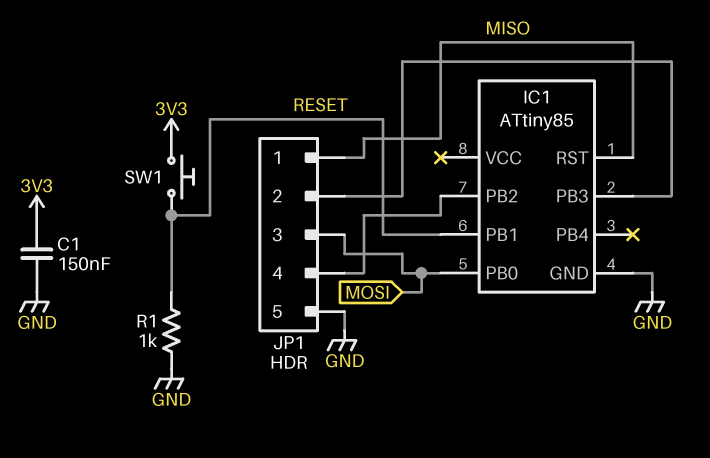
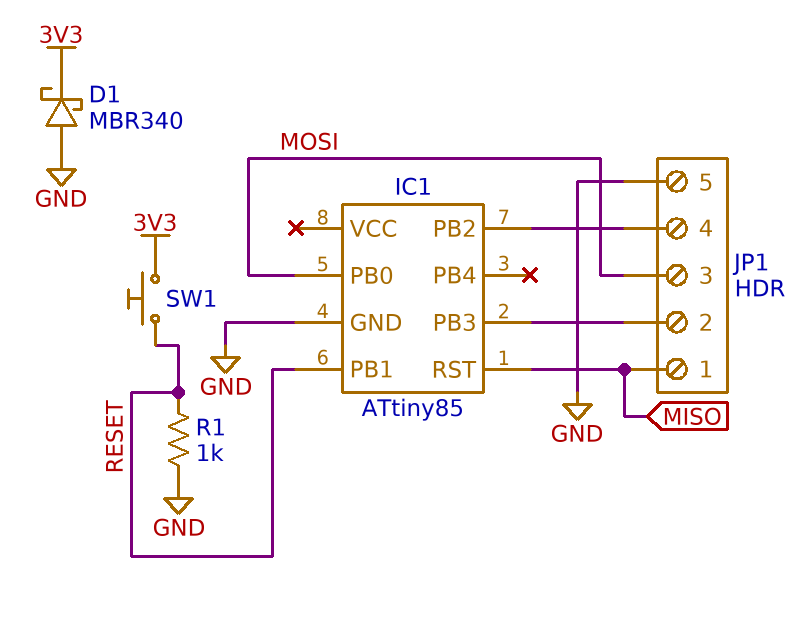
C1: 150nF (3V3, GND) -> none
D1: none -> schottky MBR340 (A GND, K 3V3)

